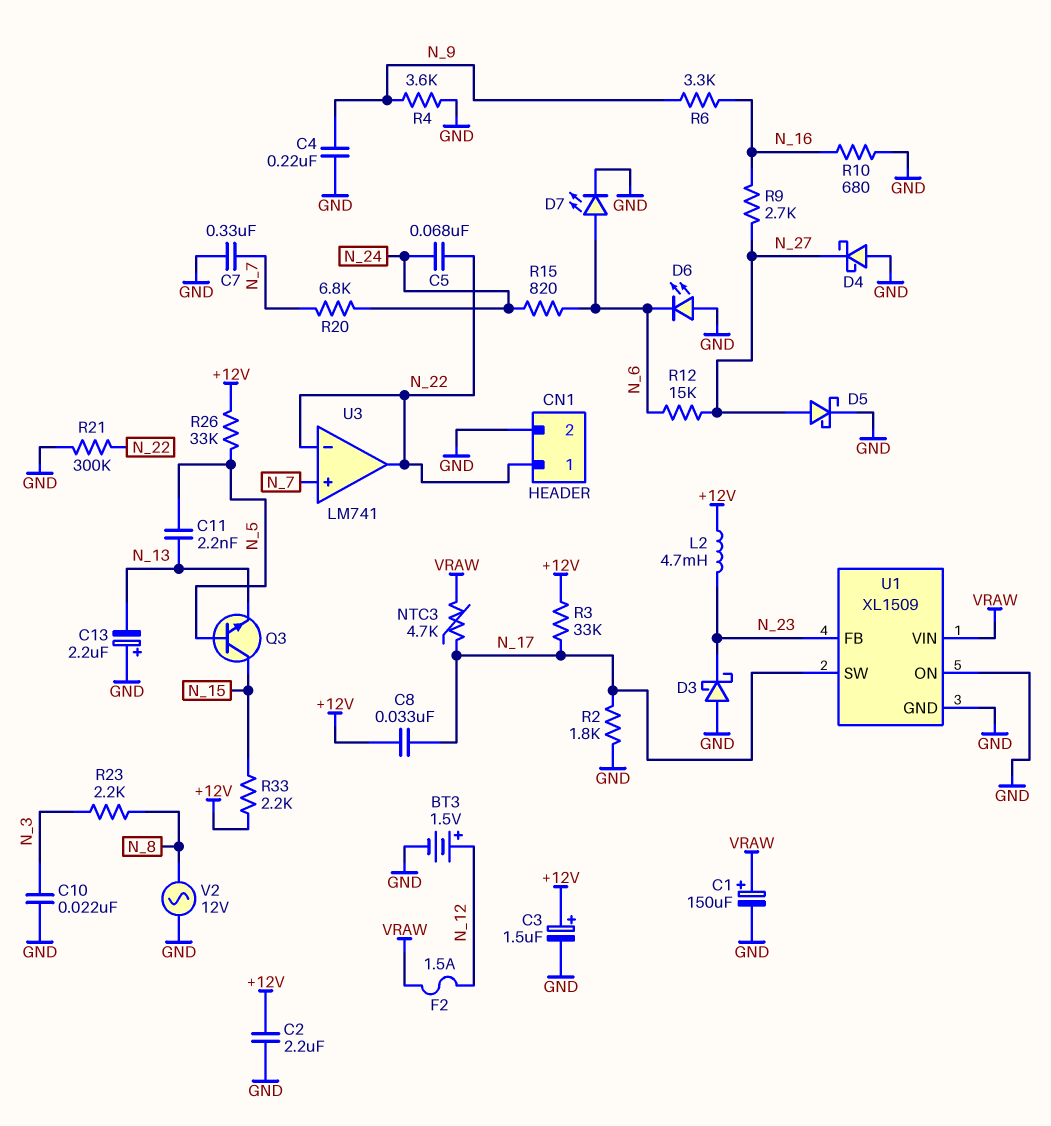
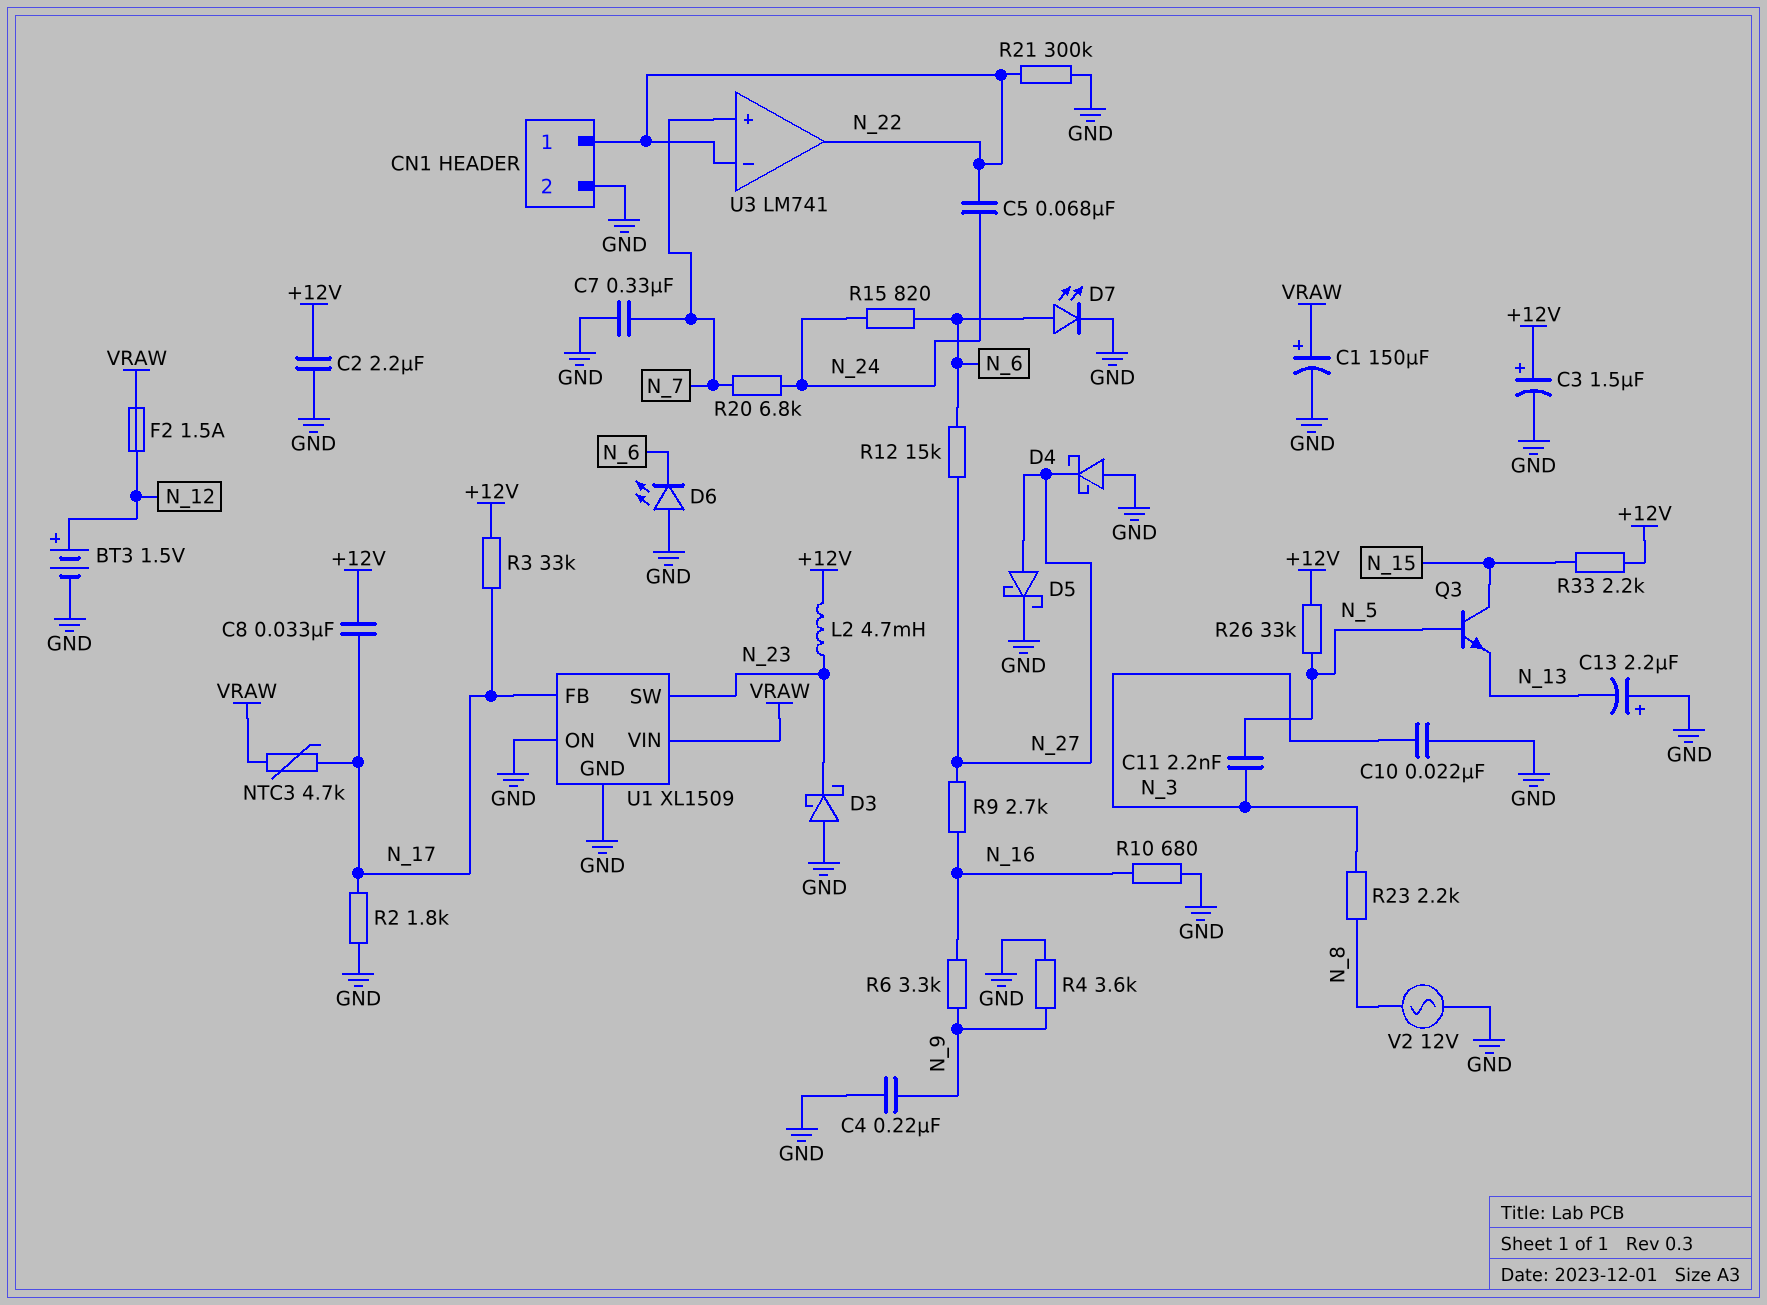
C11: 2.2nF (N_5, N_13) -> 2.2nF (N_3, N_5)
U1 pin FB: N_23 -> N_17
U1 pin SW: N_17 -> N_23

